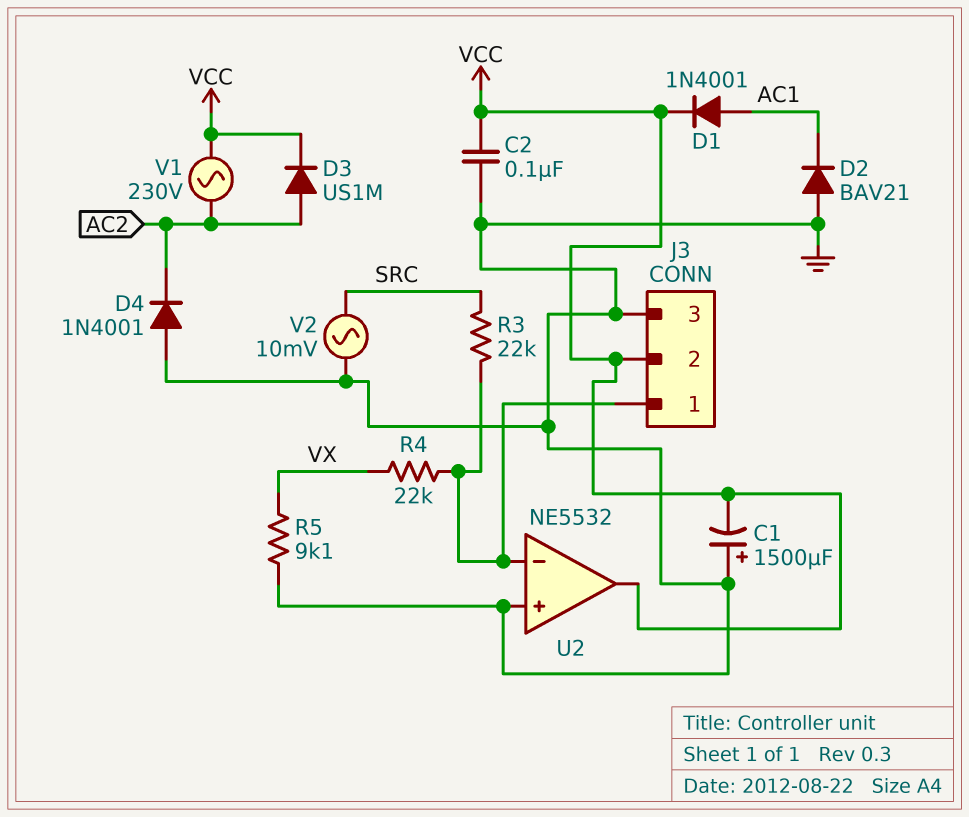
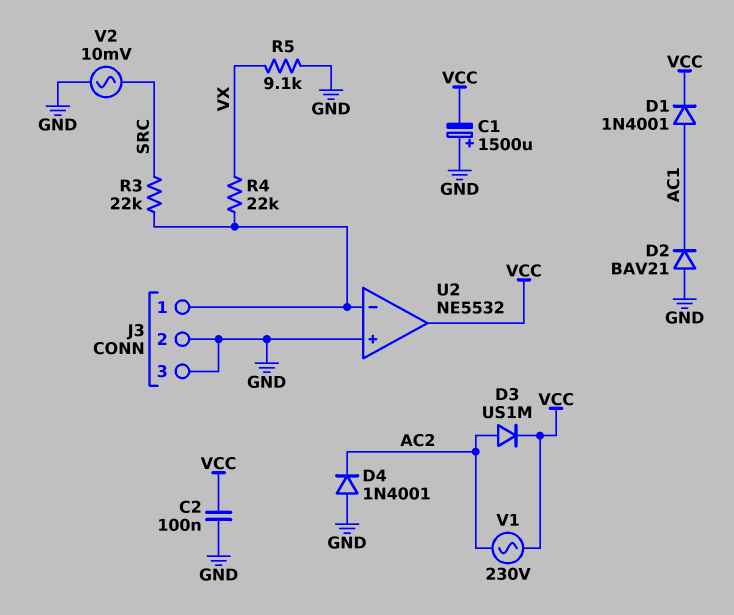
J3 pin 2: VCC -> GND

